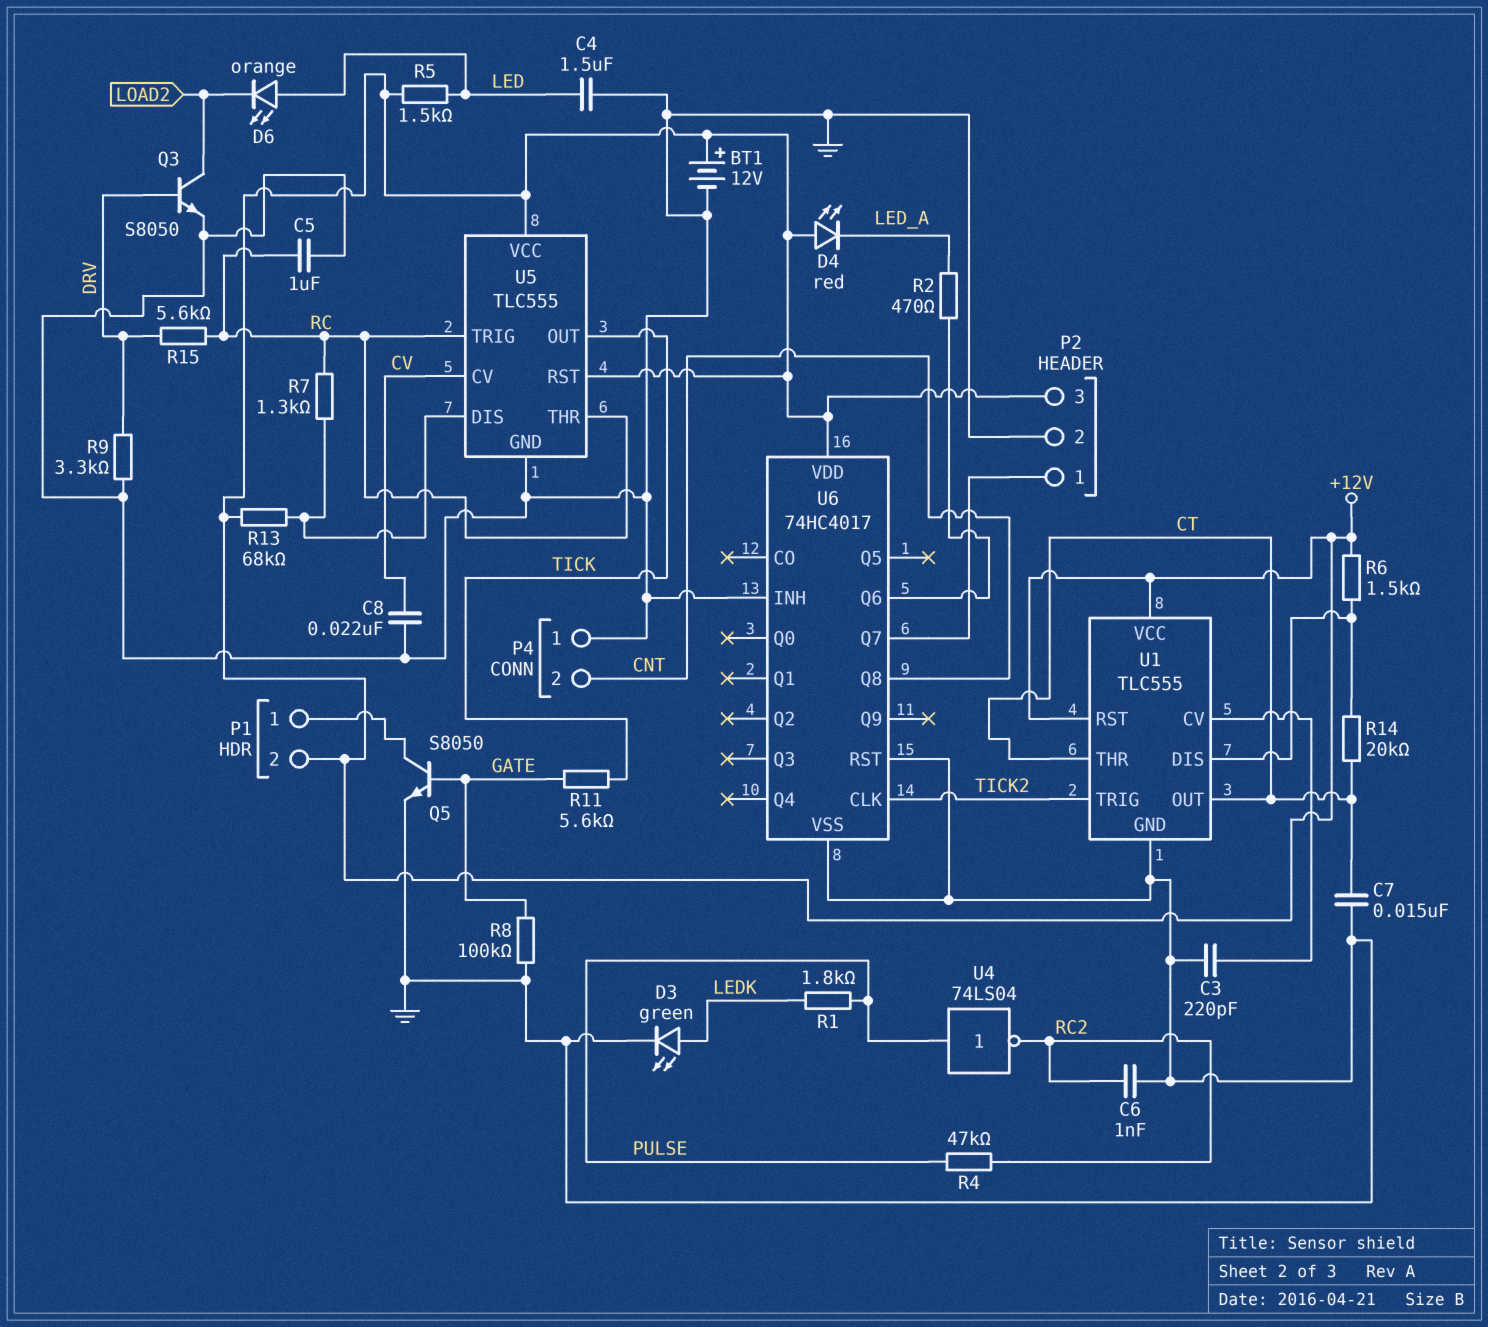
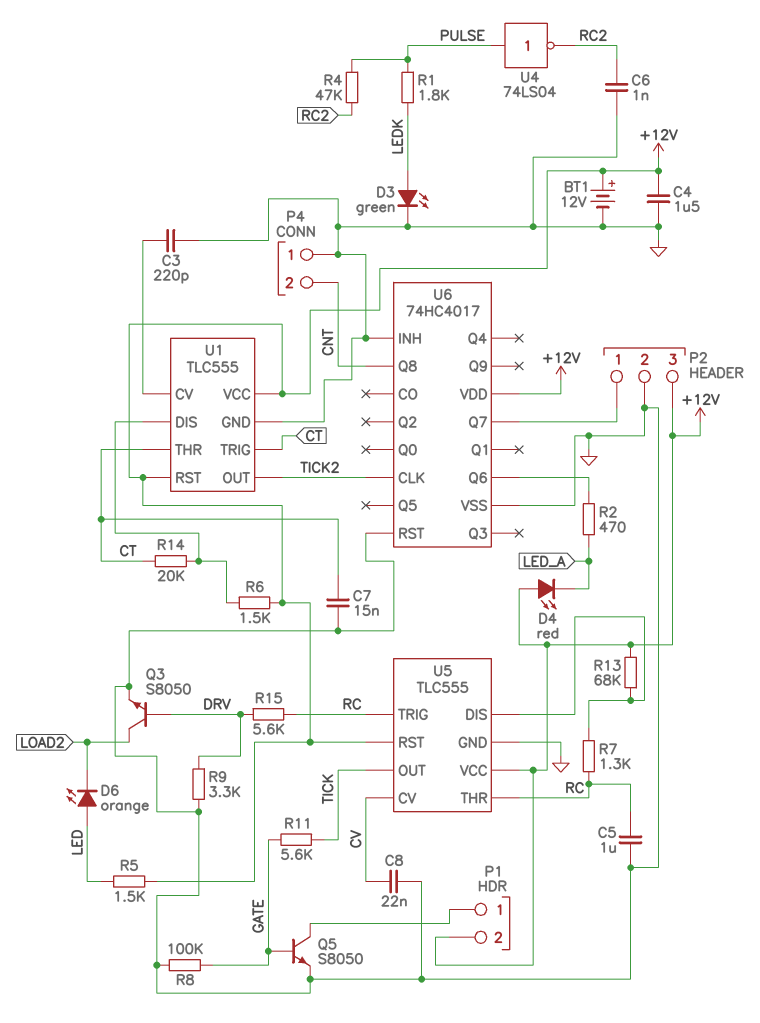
C4: 1.5uF (GND, LED) -> 1.5uF (+12V, GND)
U1 pin OUT: CT -> TICK2
U1 pin TRIG: TICK2 -> CT

